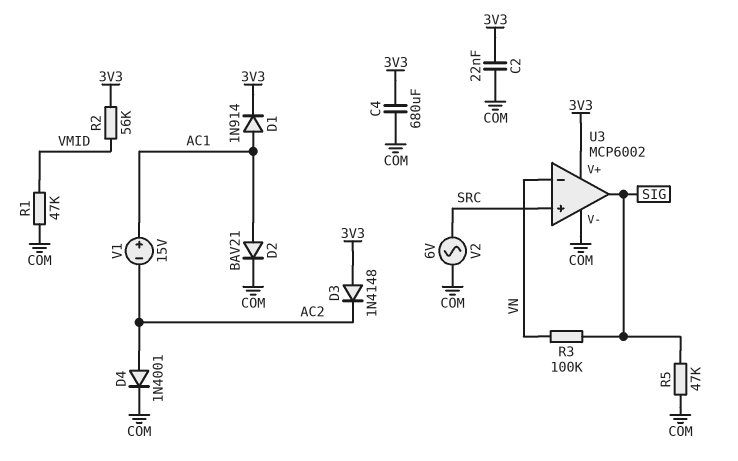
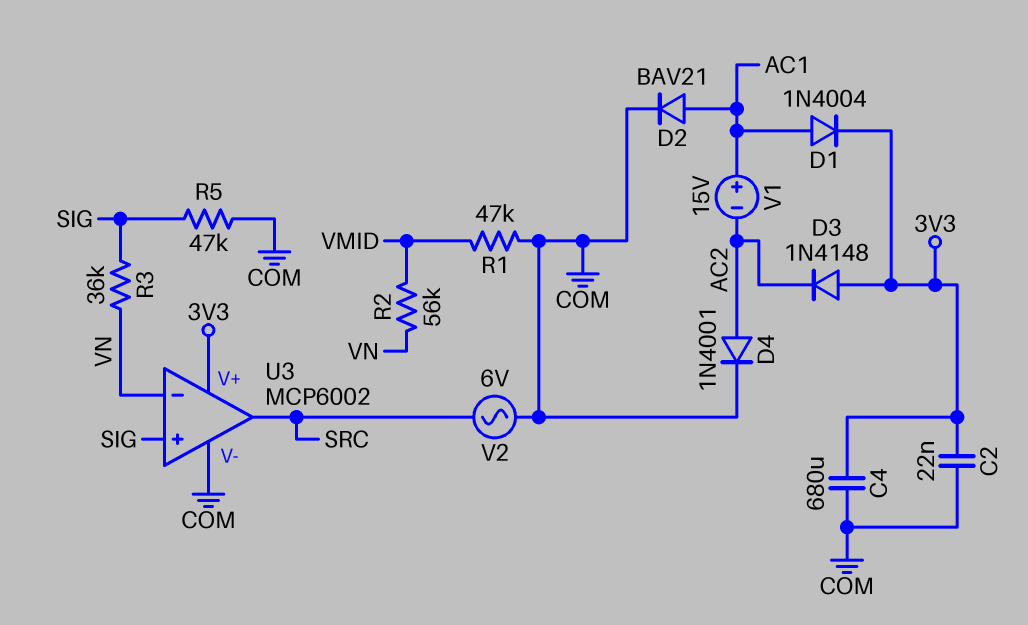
D1: diode 1N914 (A AC1, K 3V3) -> diode 1N4004 (A AC1, K 3V3)
R2: 56k (3V3, VMID) -> 56k (VMID, VN)
R3: 100k (SIG, VN) -> 36k (SIG, VN)
U3 pin in+: SRC -> SIG
U3 pin out: SIG -> SRC

